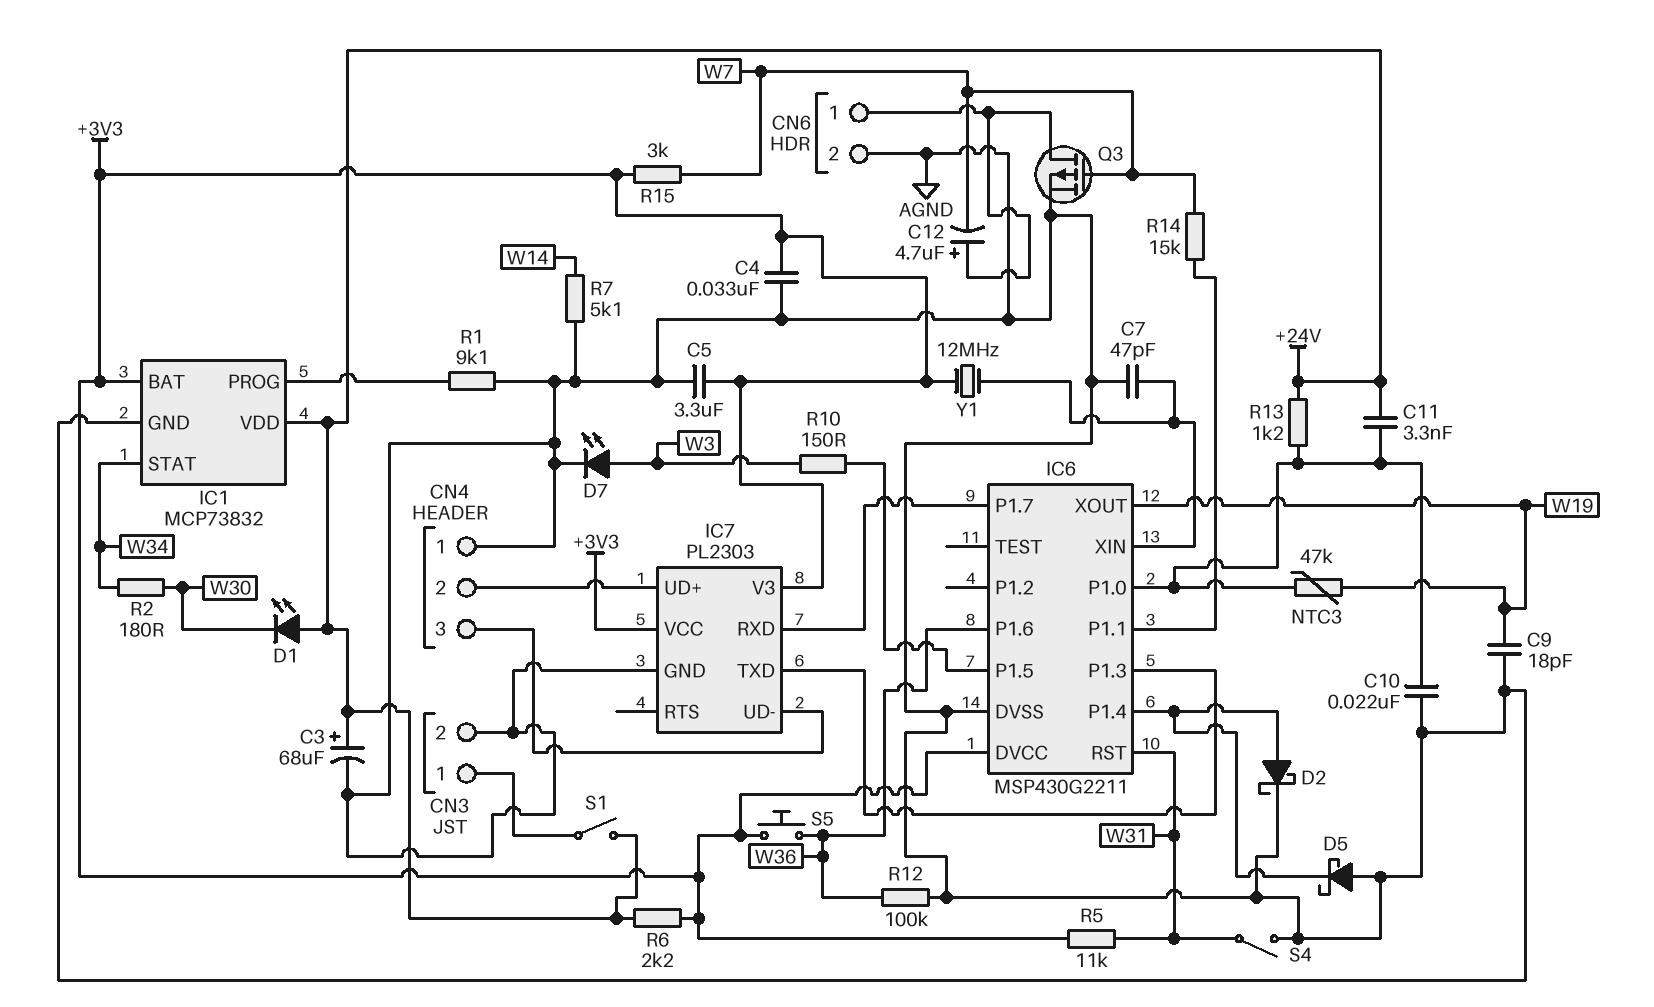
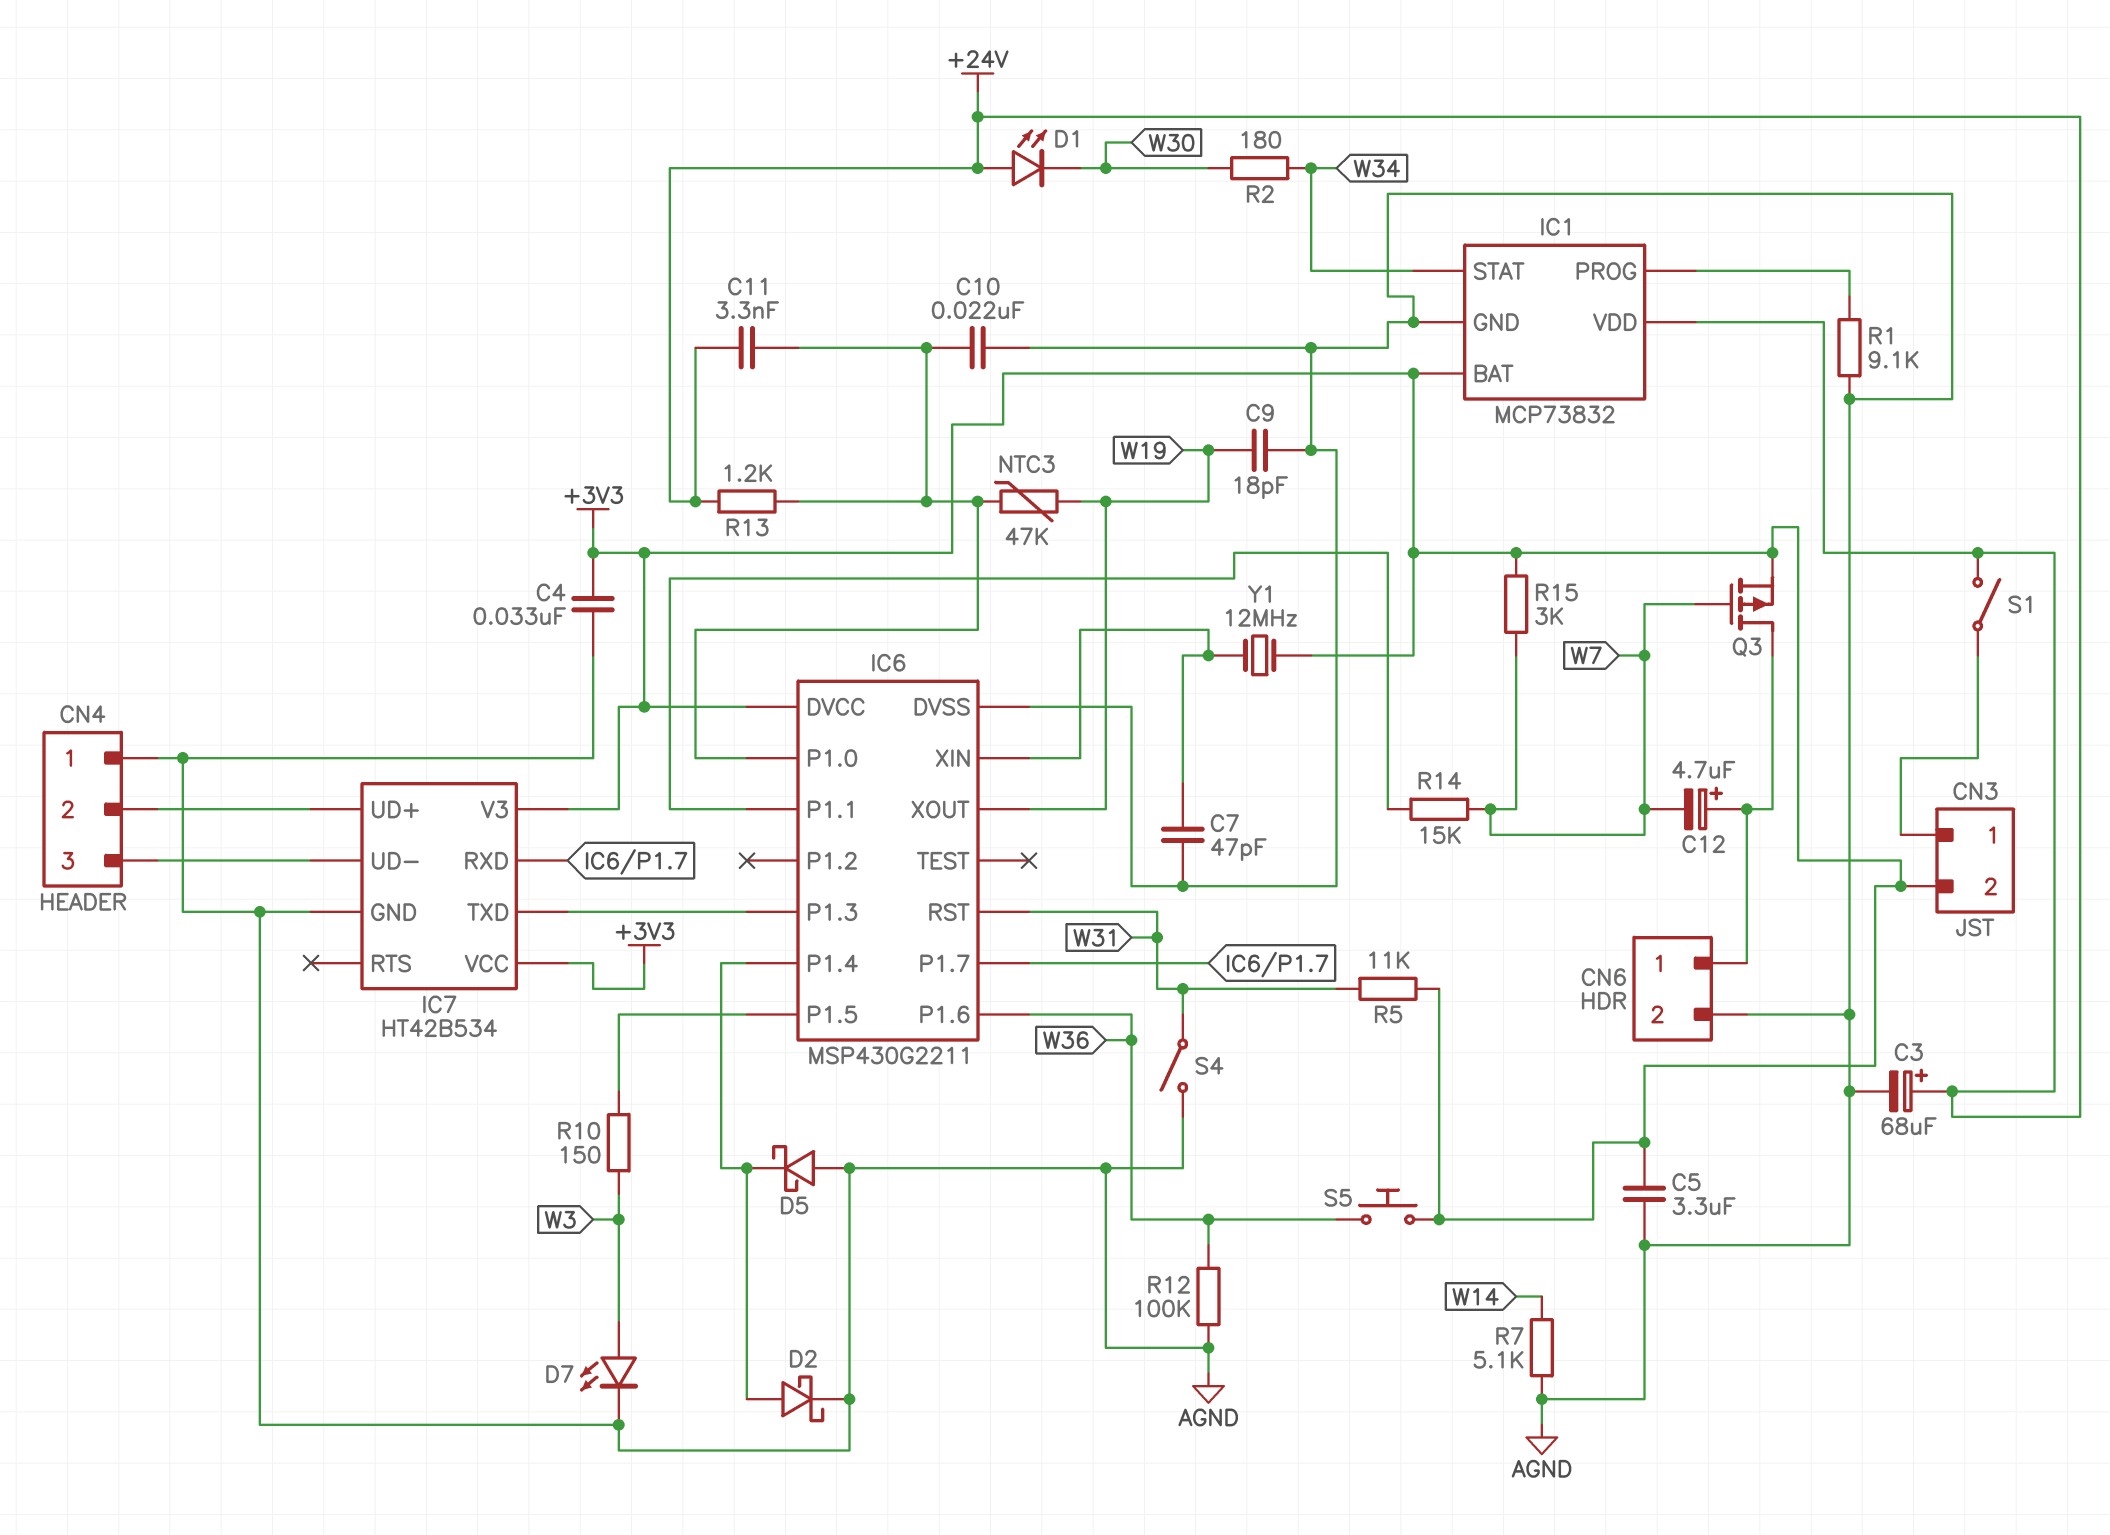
CN3 pin 2: AGND -> +3V3
IC7: PL2303 -> HT42B534
Q3: PMOS (G W7, D CN6/1, S AGND) -> PMOS (G W7, D CN6/1, S +3V3)
R6: 2.2k (+3V3, +24V) -> none

